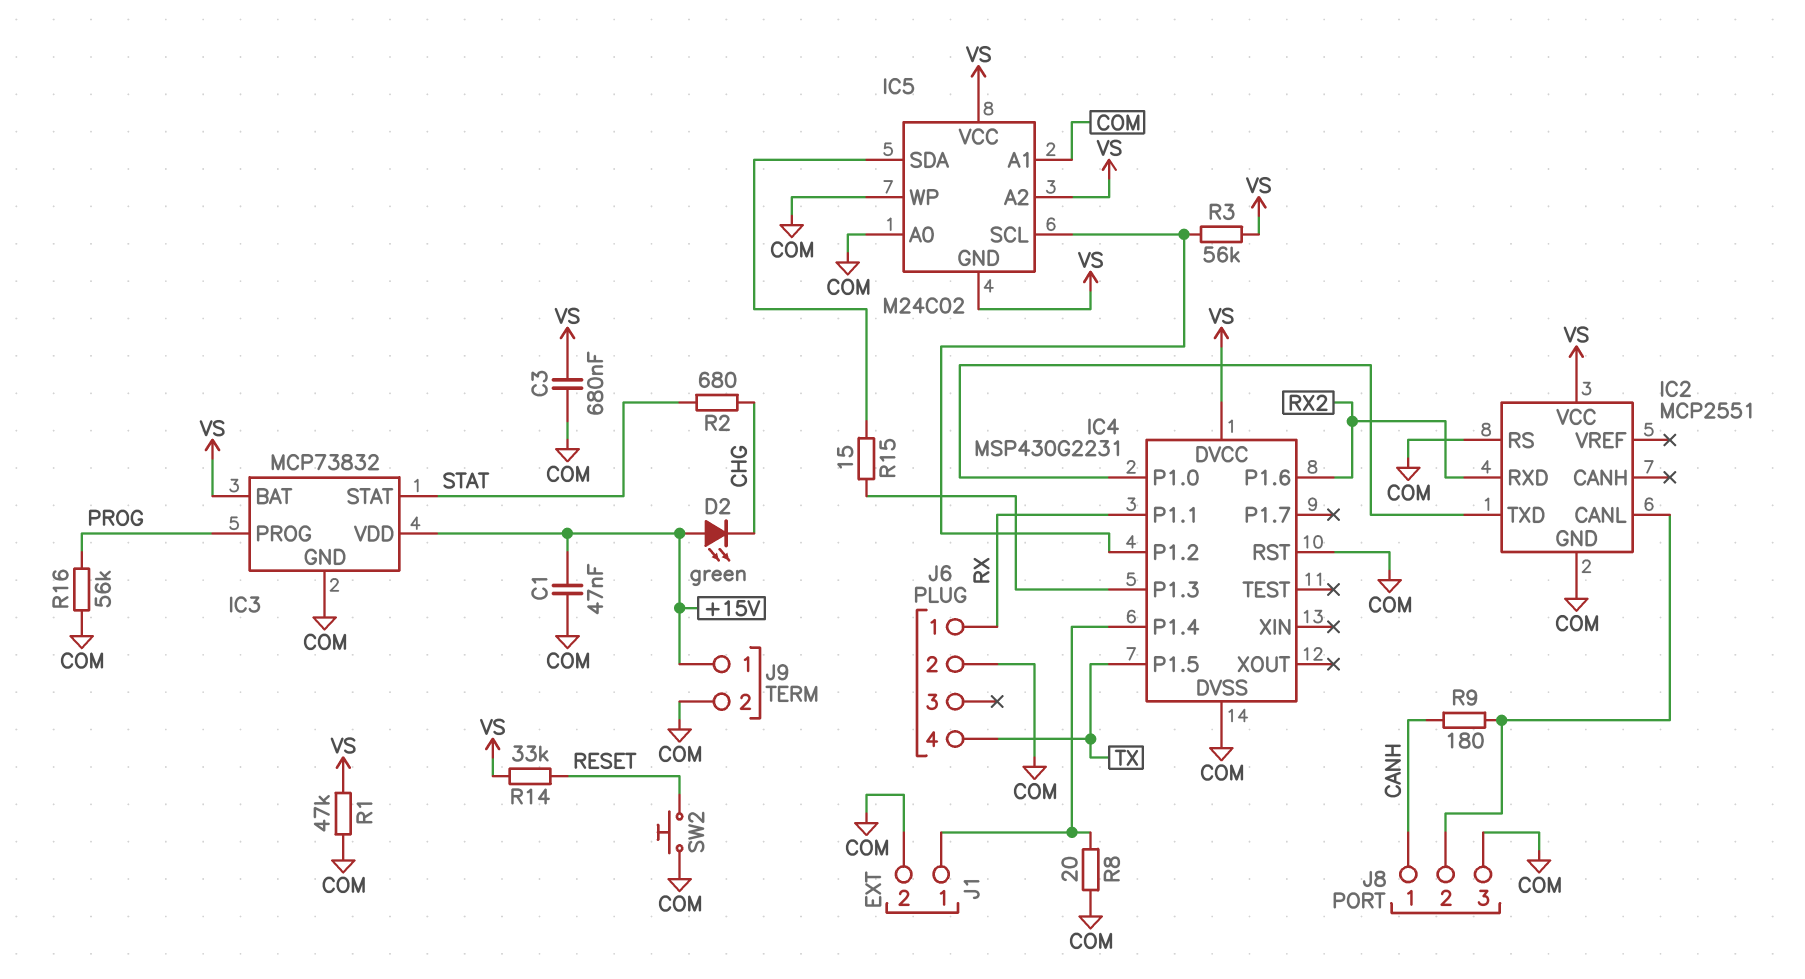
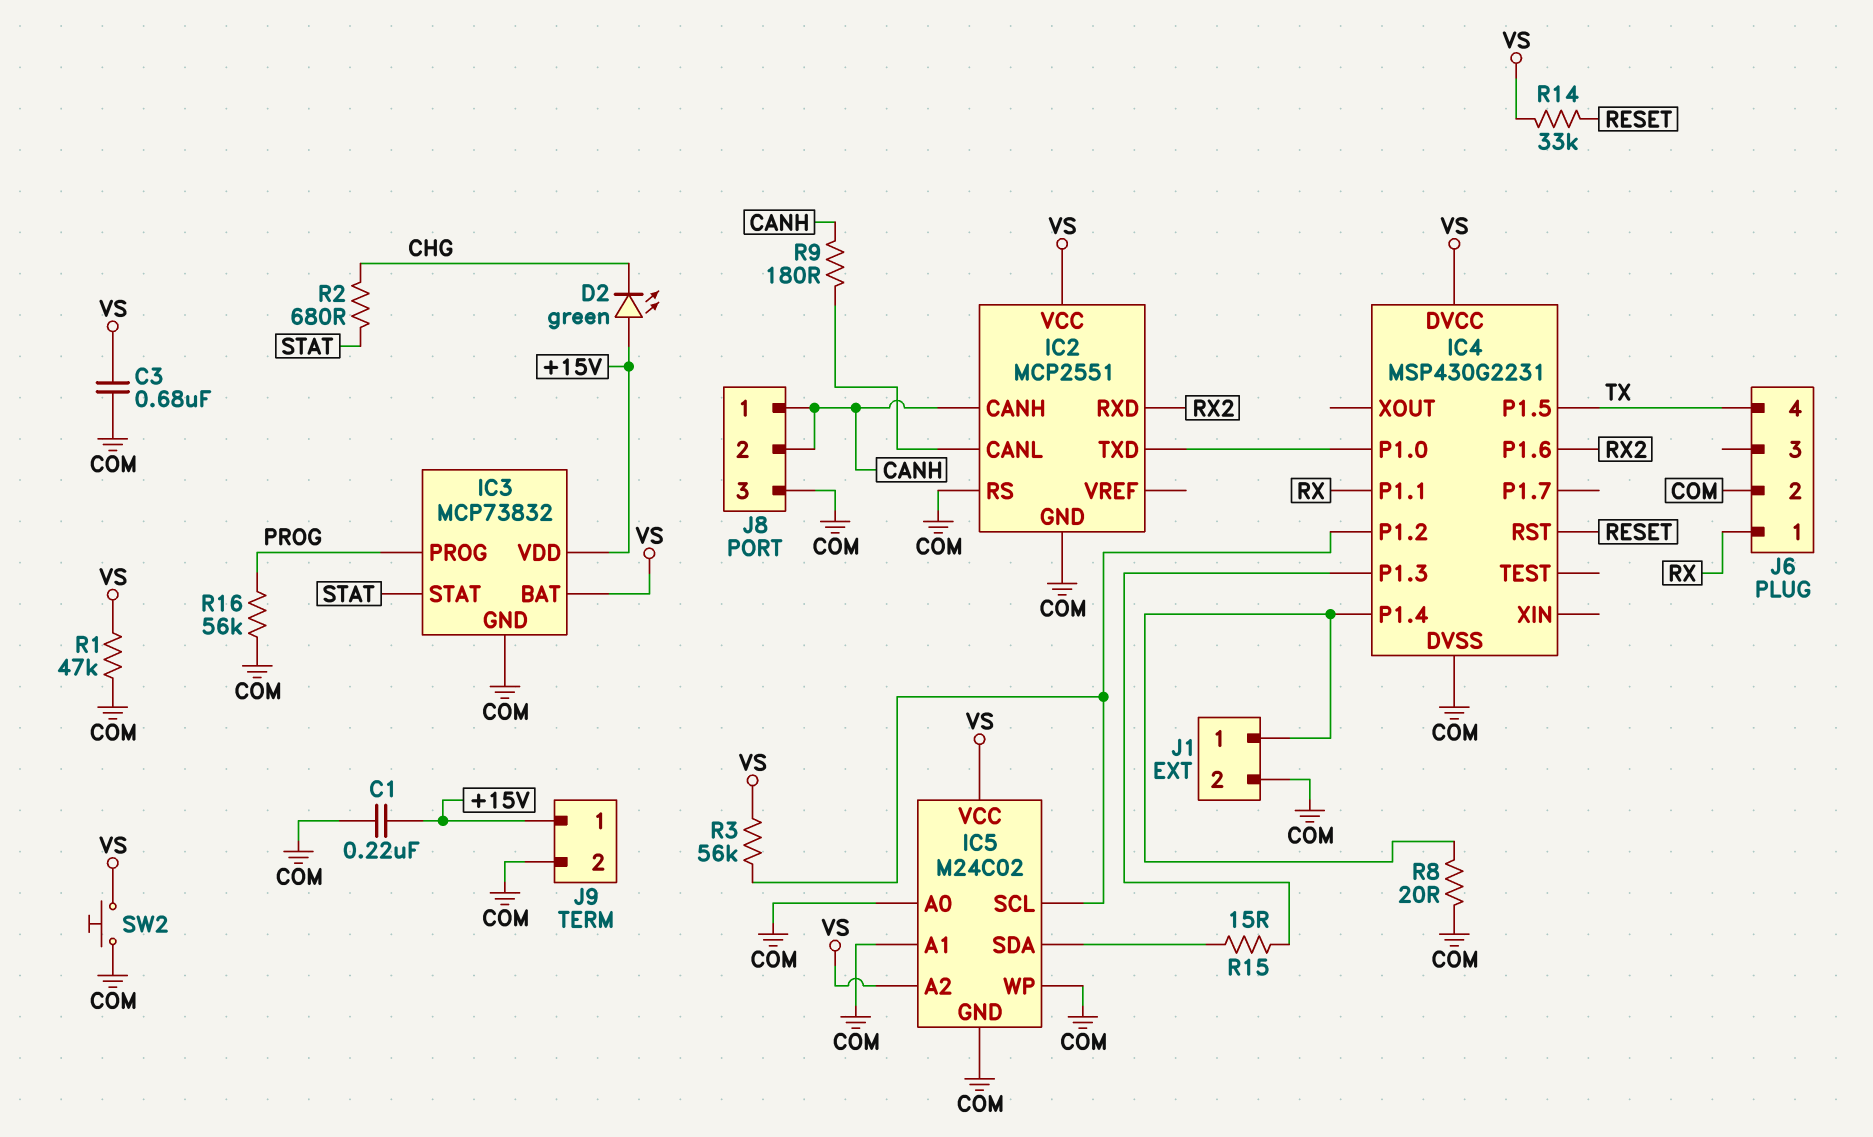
C1: 47nF (+15V, COM) -> 220nF (+15V, COM)
IC2 pin CANH: none -> CANH
IC4 pin RST: COM -> RESET
IC5 pin GND: VS -> COM
J8 pin 2: IC2/CANL -> CANH
SW2: button (COM, RESET) -> button (COM, VS)

